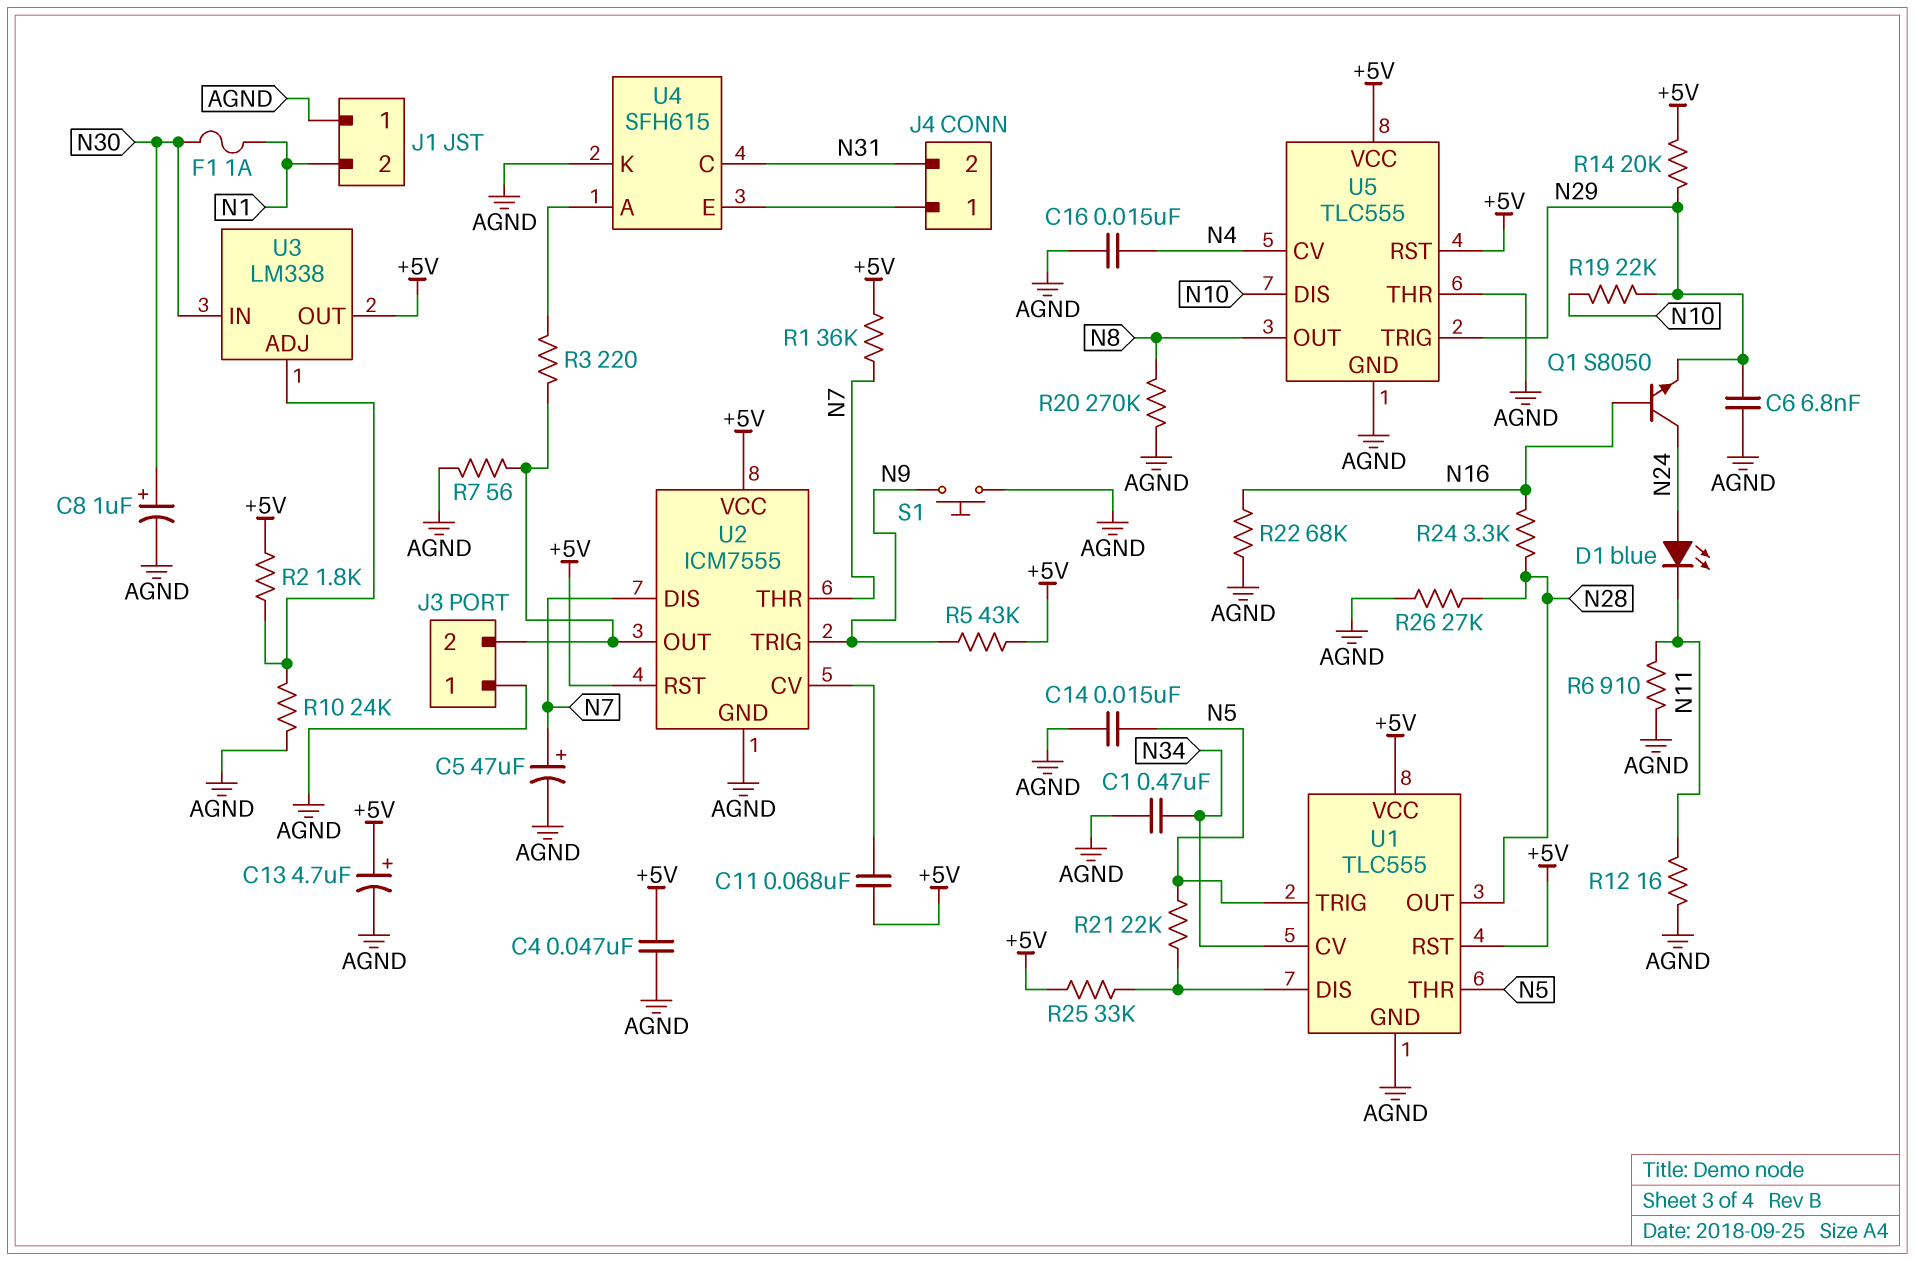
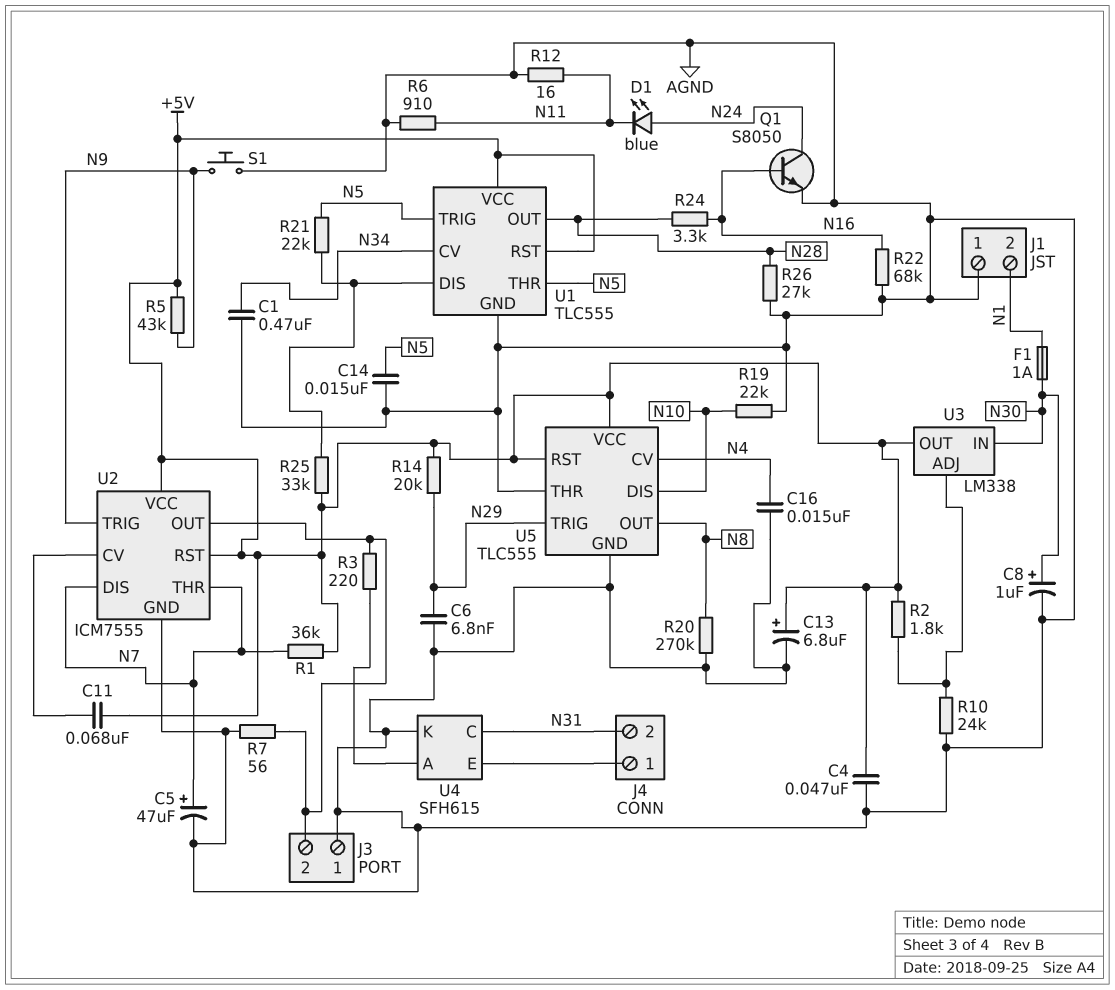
C13: 4.7uF (plus +5V, minus AGND) -> 6.8uF (plus +5V, minus AGND)
Q1: NPN S8050 (B N16, C N24, E N29) -> NPN S8050 (B N16, C N24, E AGND)
R19: 22k (N10, N29) -> 22k (AGND, N10)

